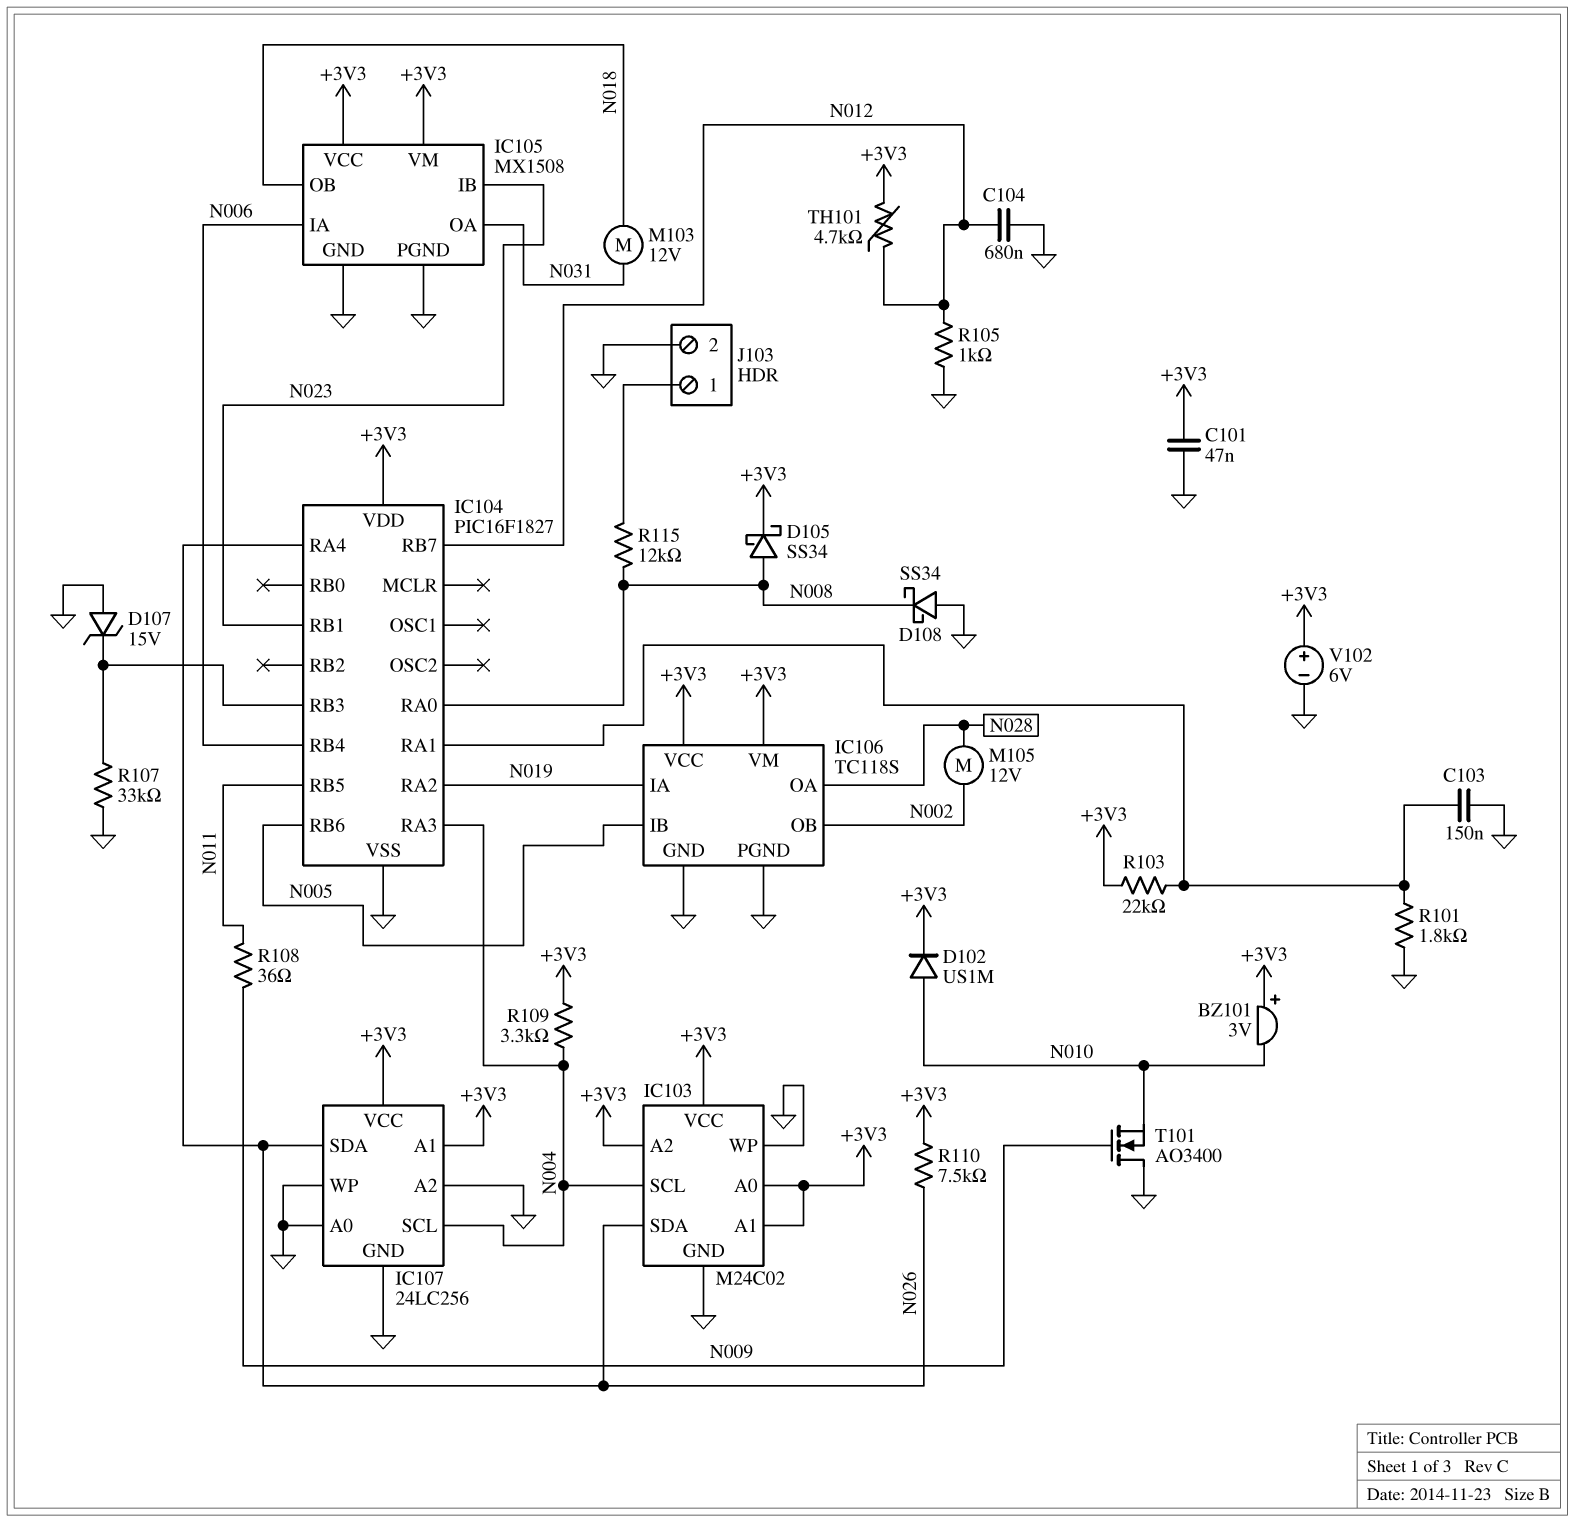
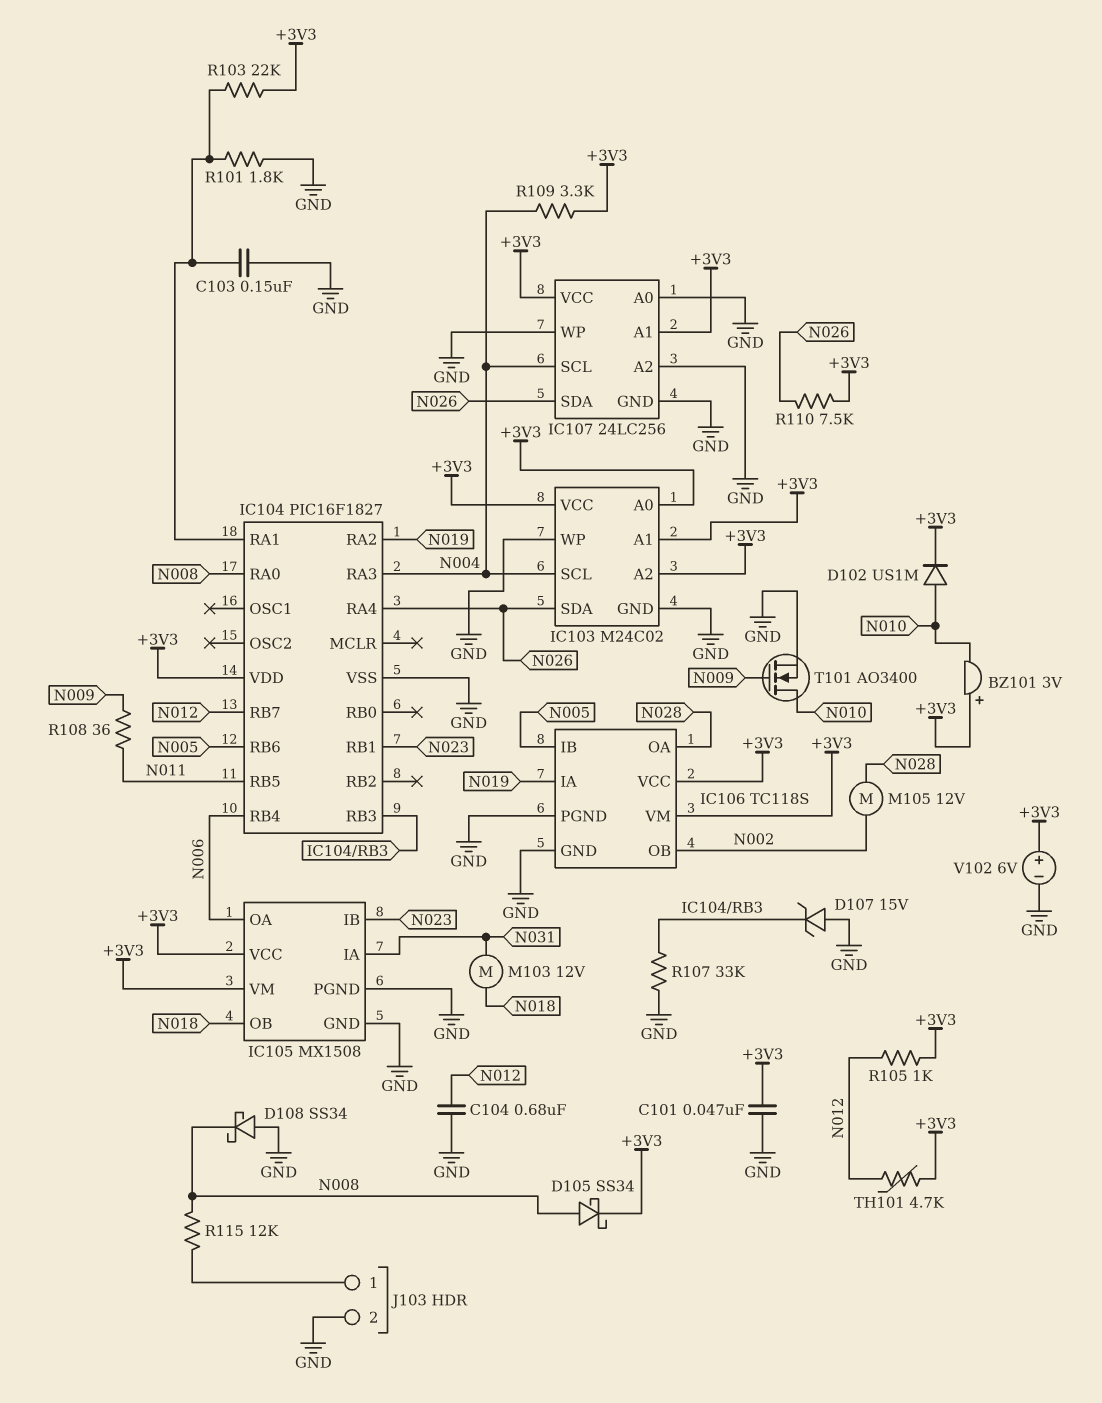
IC105 pin IA: N006 -> N031
IC105 pin OA: N031 -> N006
R105: 1k (GND, N012) -> 1k (+3V3, N012)
T101: NMOS AO3400 (G N009, D GND, S N010) -> NMOS AO3400 (G N009, D N010, S GND)

